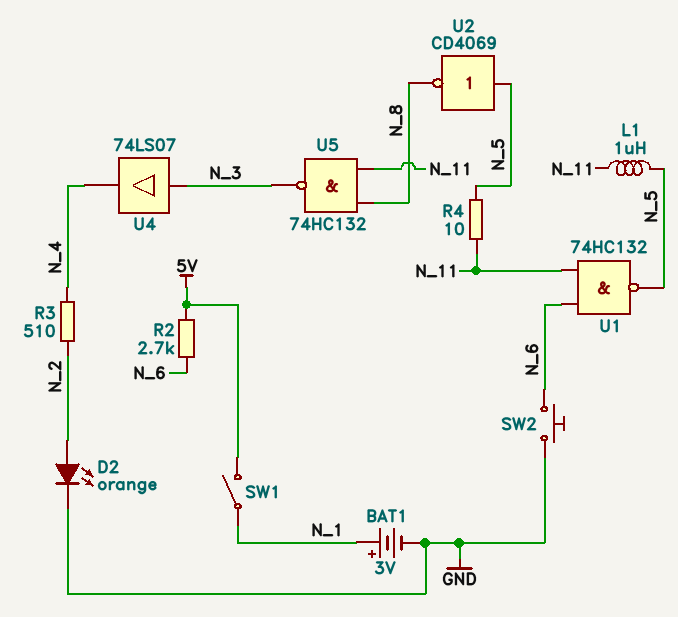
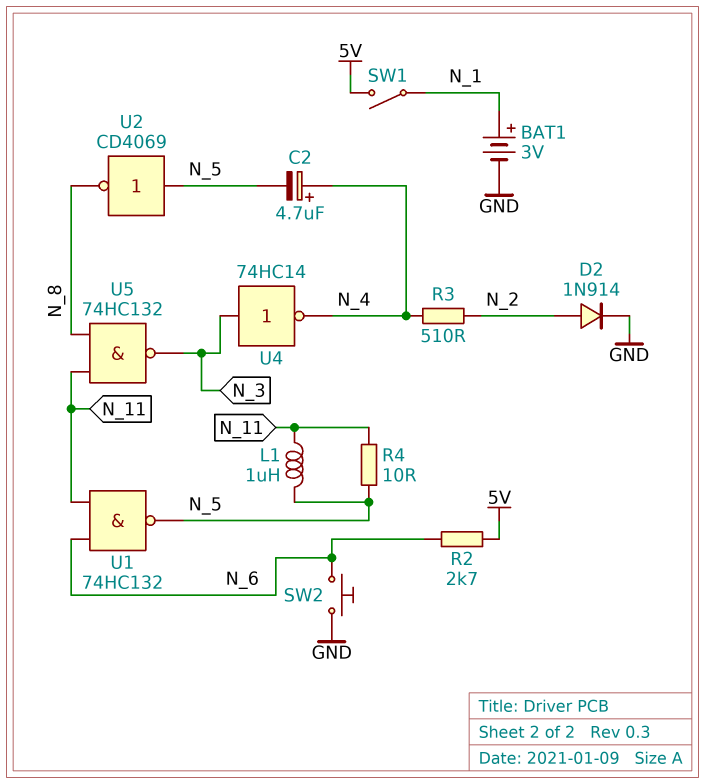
C2: none -> 4.7uF (plus N_4, minus N_5)
D2: LED orange (A N_2, K GND) -> diode 1N914 (A N_2, K GND)
U4: buffer 74LS07 (in N_3, out N_4) -> NOT 74HC14 (in N_3, out N_4)

